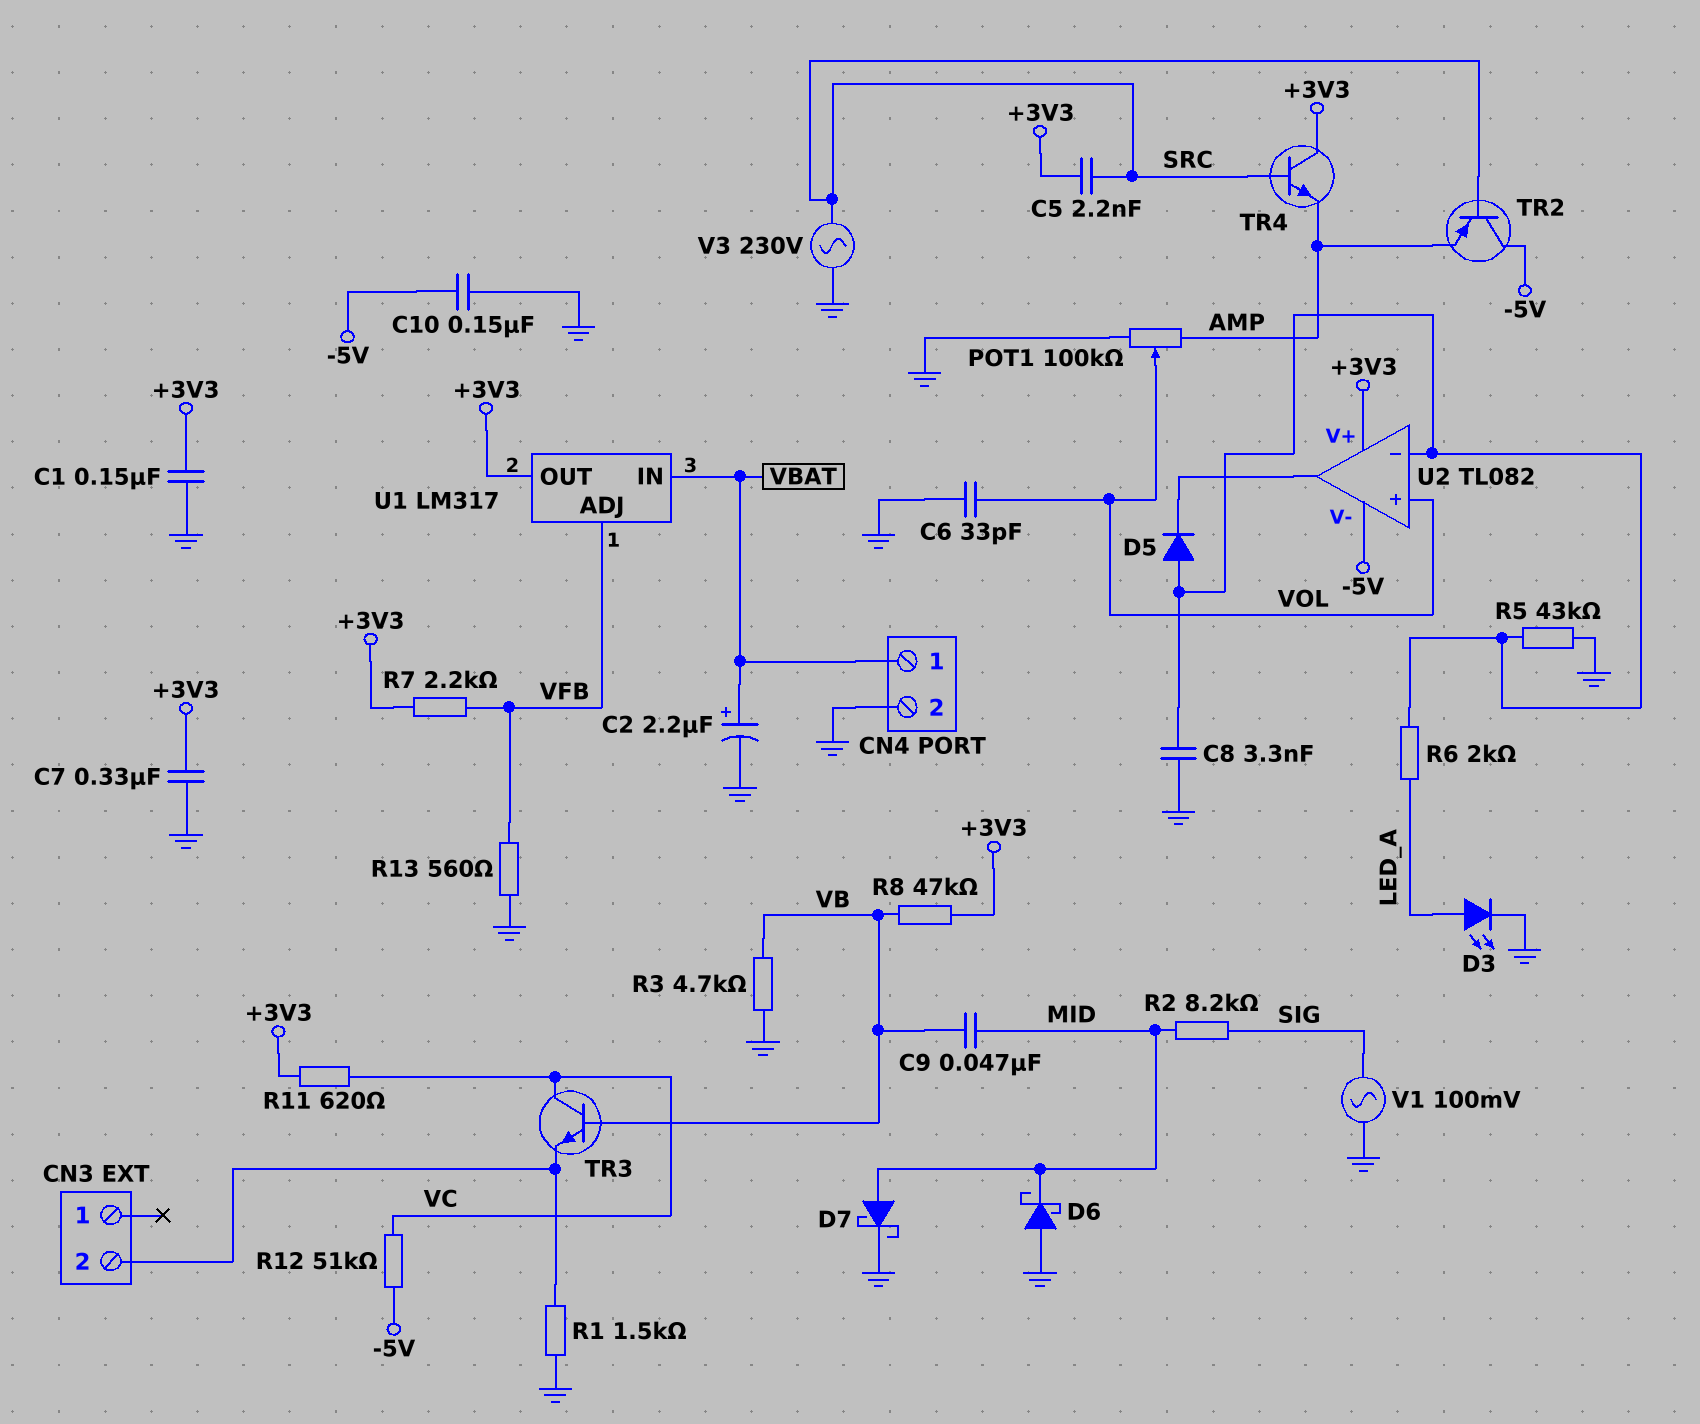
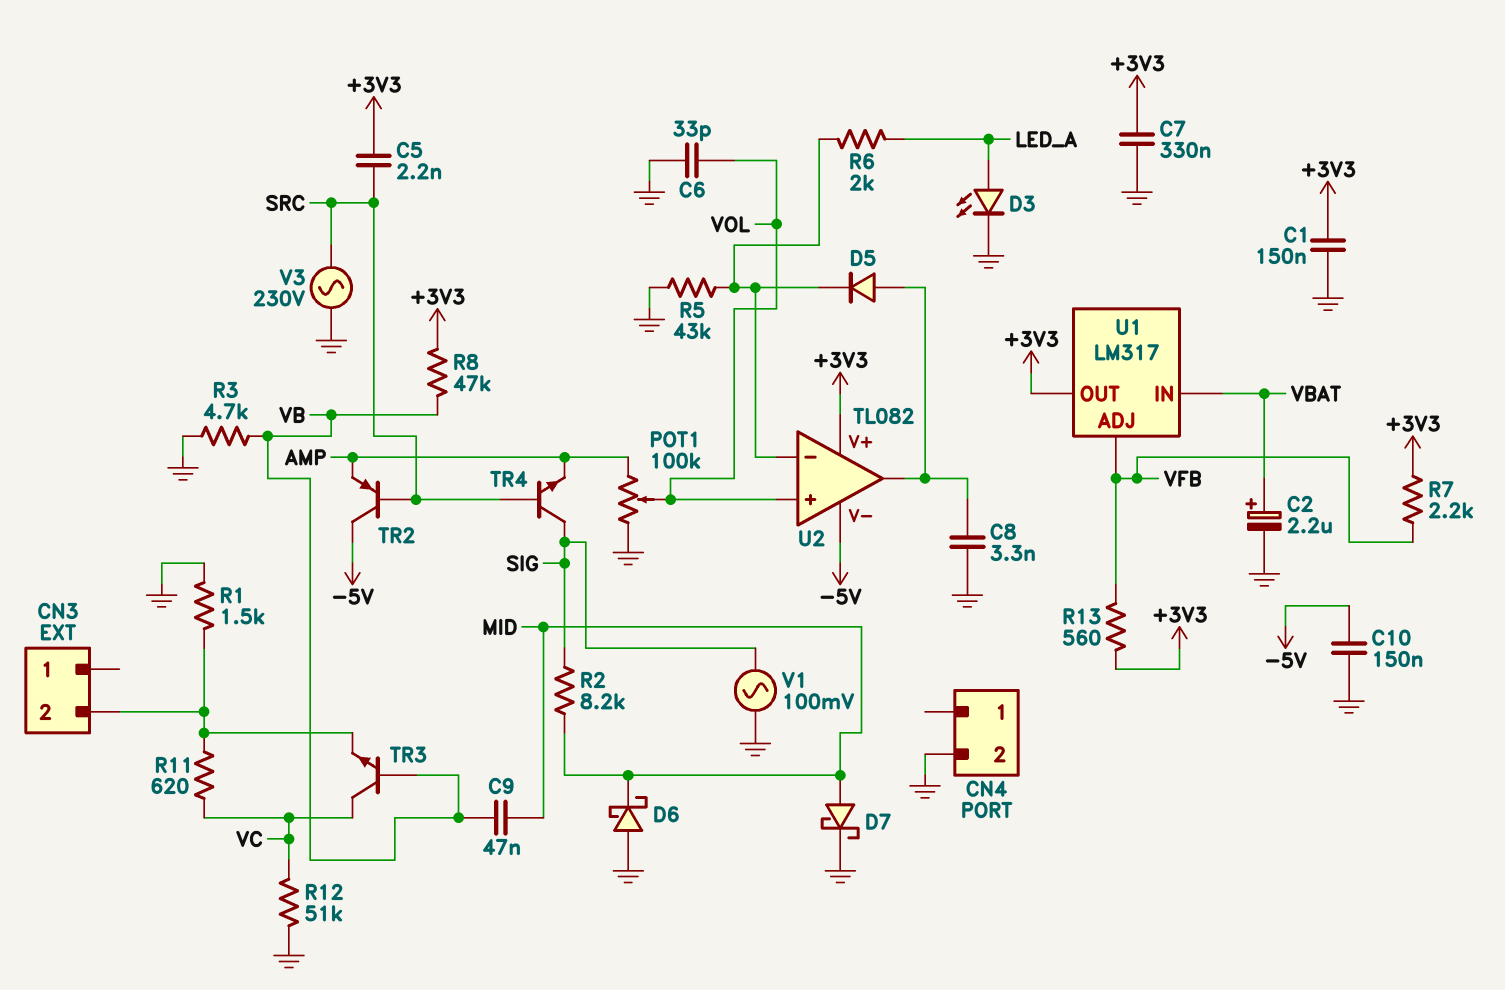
C8: 3.3nF (GND, U2/in-) -> 3.3nF (GND, U2/out)
CN4 pin 1: VBAT -> none
D5: diode (A U2/in-, K U2/out) -> diode (A U2/out, K U2/in-)
R11: 620 (+3V3, VC) -> 620 (CN3/2, VC)
R12: 51k (-5V, VC) -> 51k (GND, VC)
R13: 560 (GND, VFB) -> 560 (+3V3, VFB)
TR4: NPN (B SRC, C +3V3, E AMP) -> NPN (B SRC, C SIG, E AMP)

